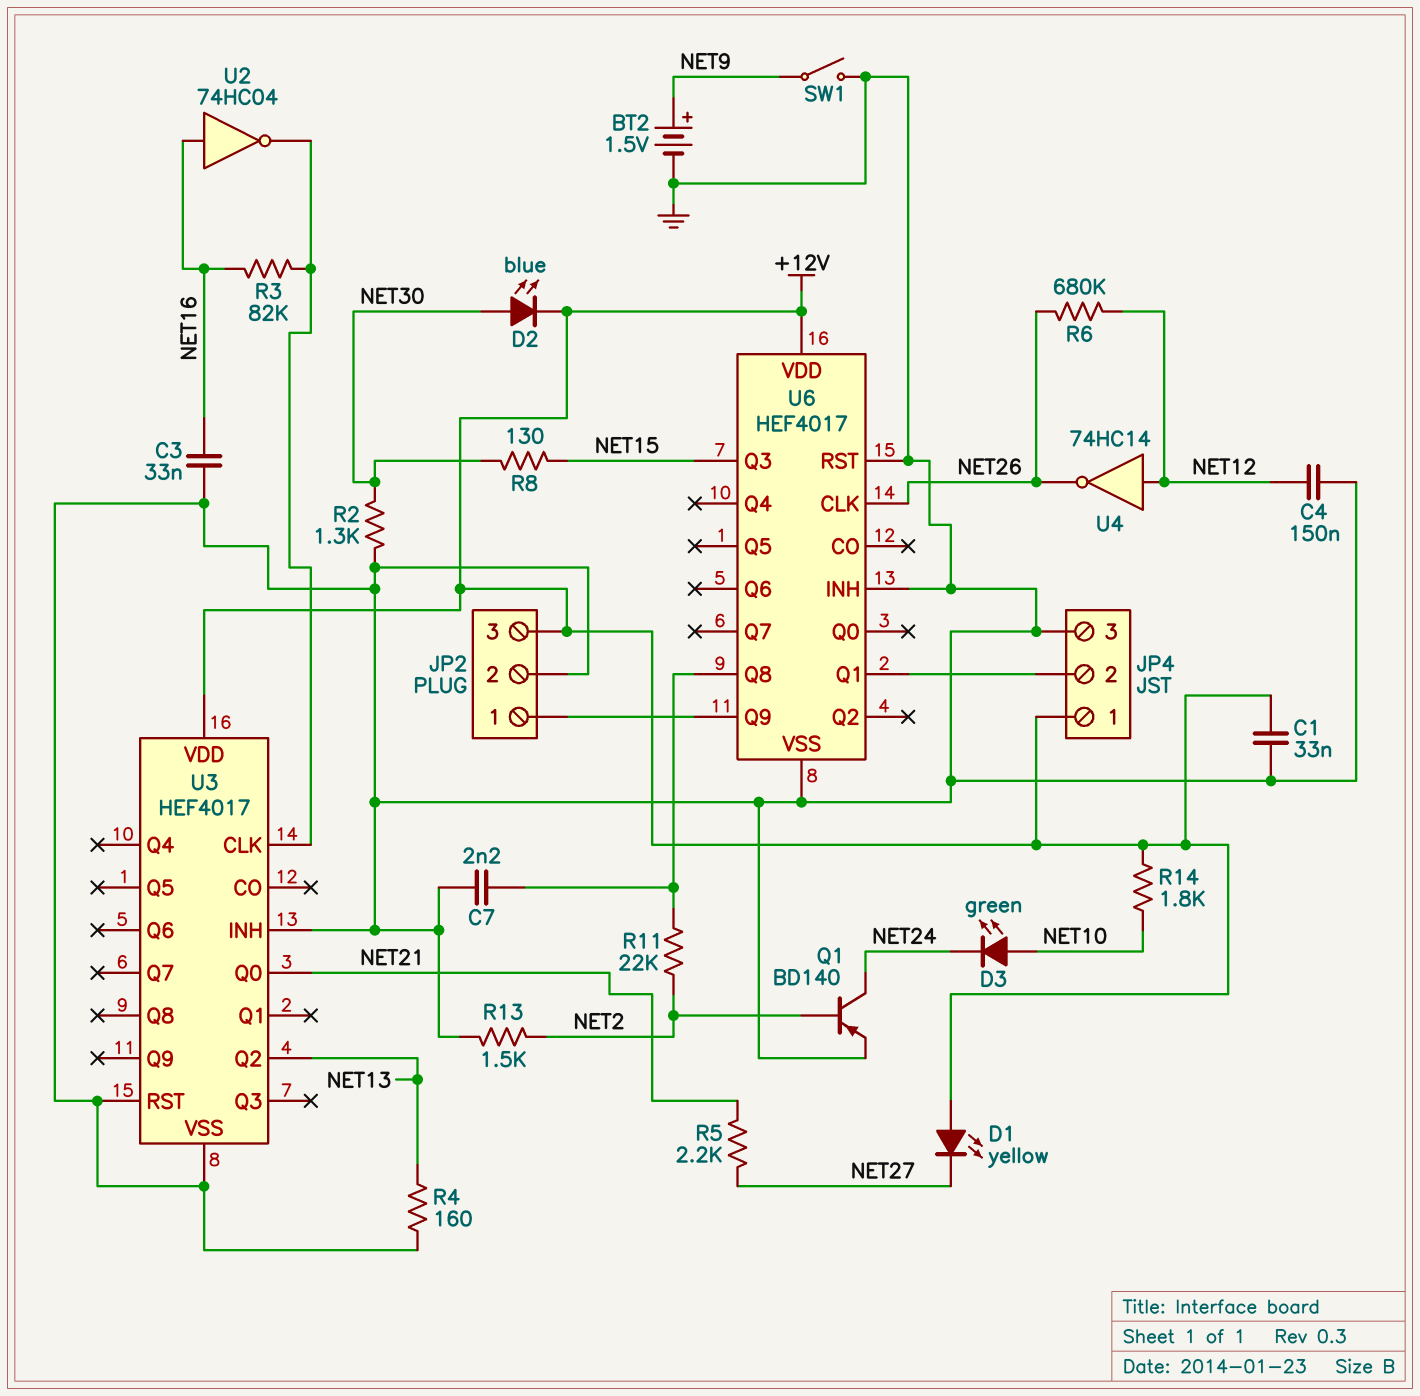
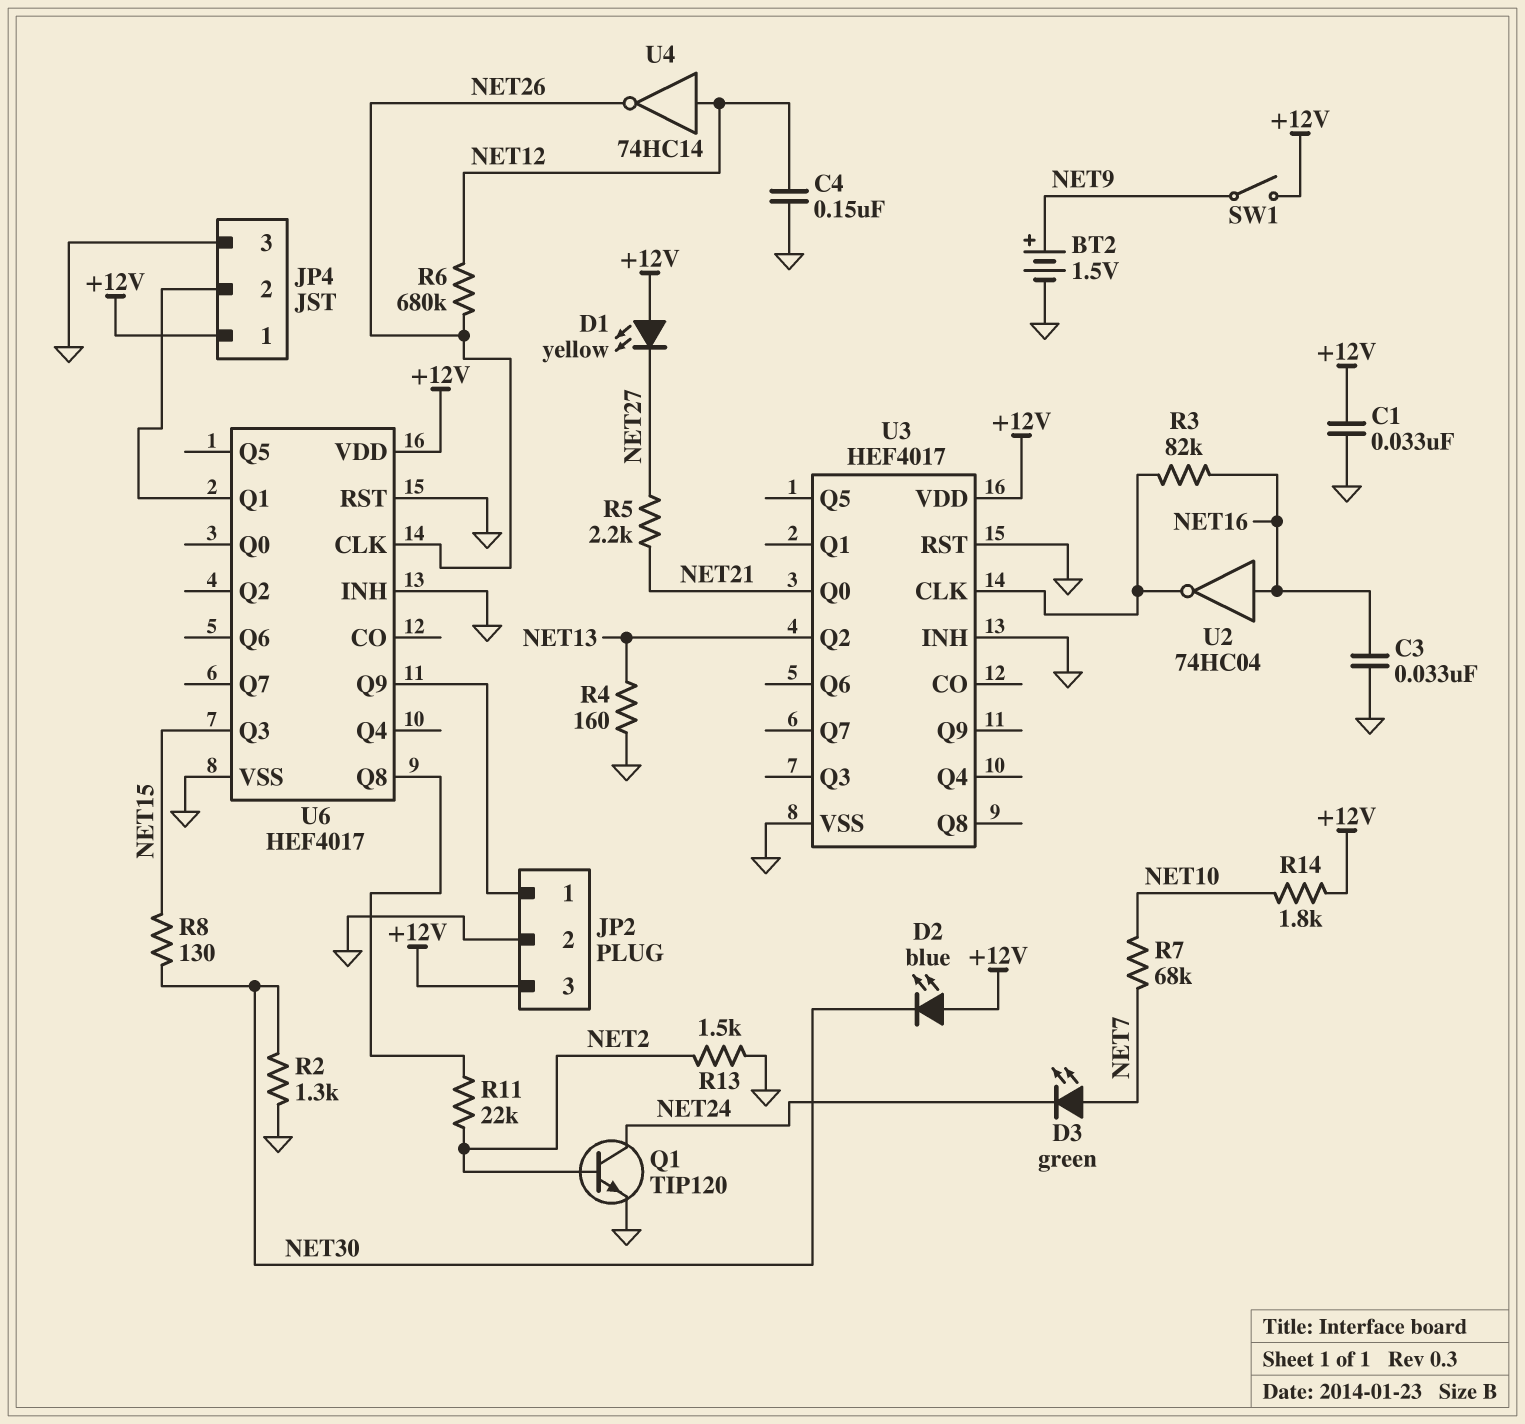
C7: 2.2nF (GND, U6/Q8) -> none
D2: LED blue (A NET30, K +12V) -> LED blue (A +12V, K NET30)
D3: LED green (A NET10, K NET24) -> LED green (A NET7, K NET24)
Q1: PNP BD140 (B NET2, C NET24, E GND) -> NPN TIP120 (B NET2, C NET24, E GND)
R7: none -> 68k (NET7, NET10)
SW1: switch (GND, NET9) -> switch (+12V, NET9)

